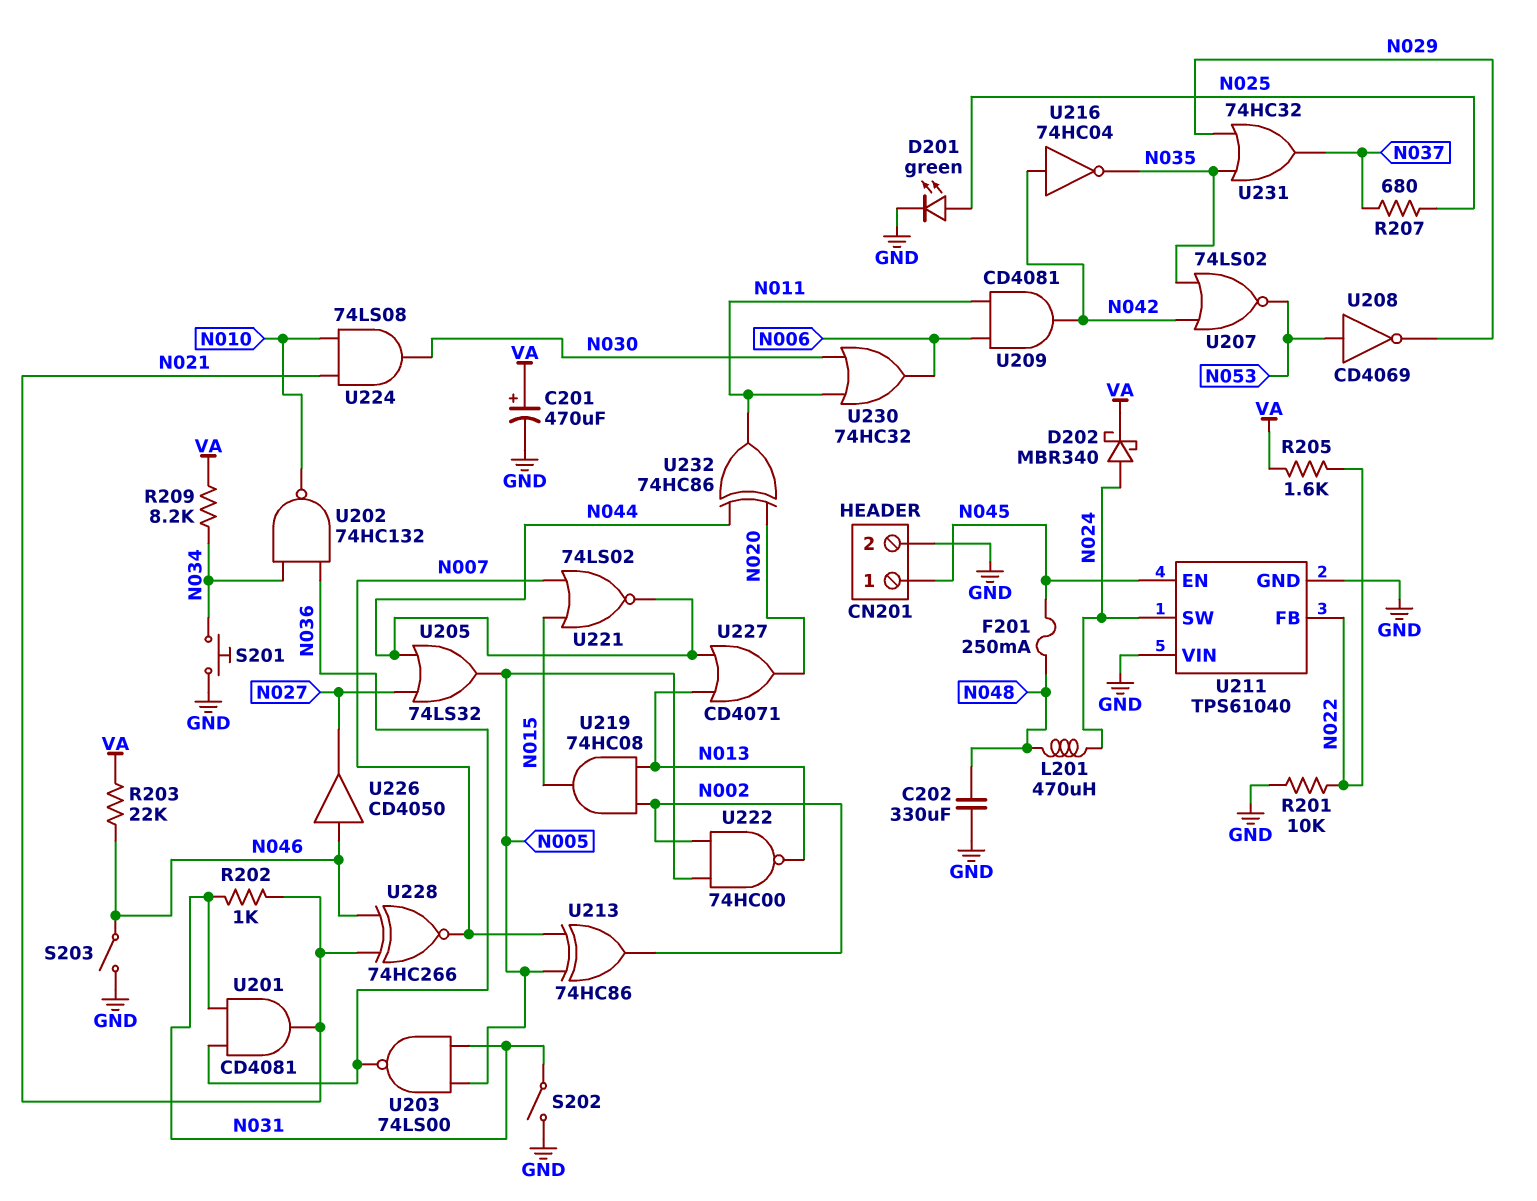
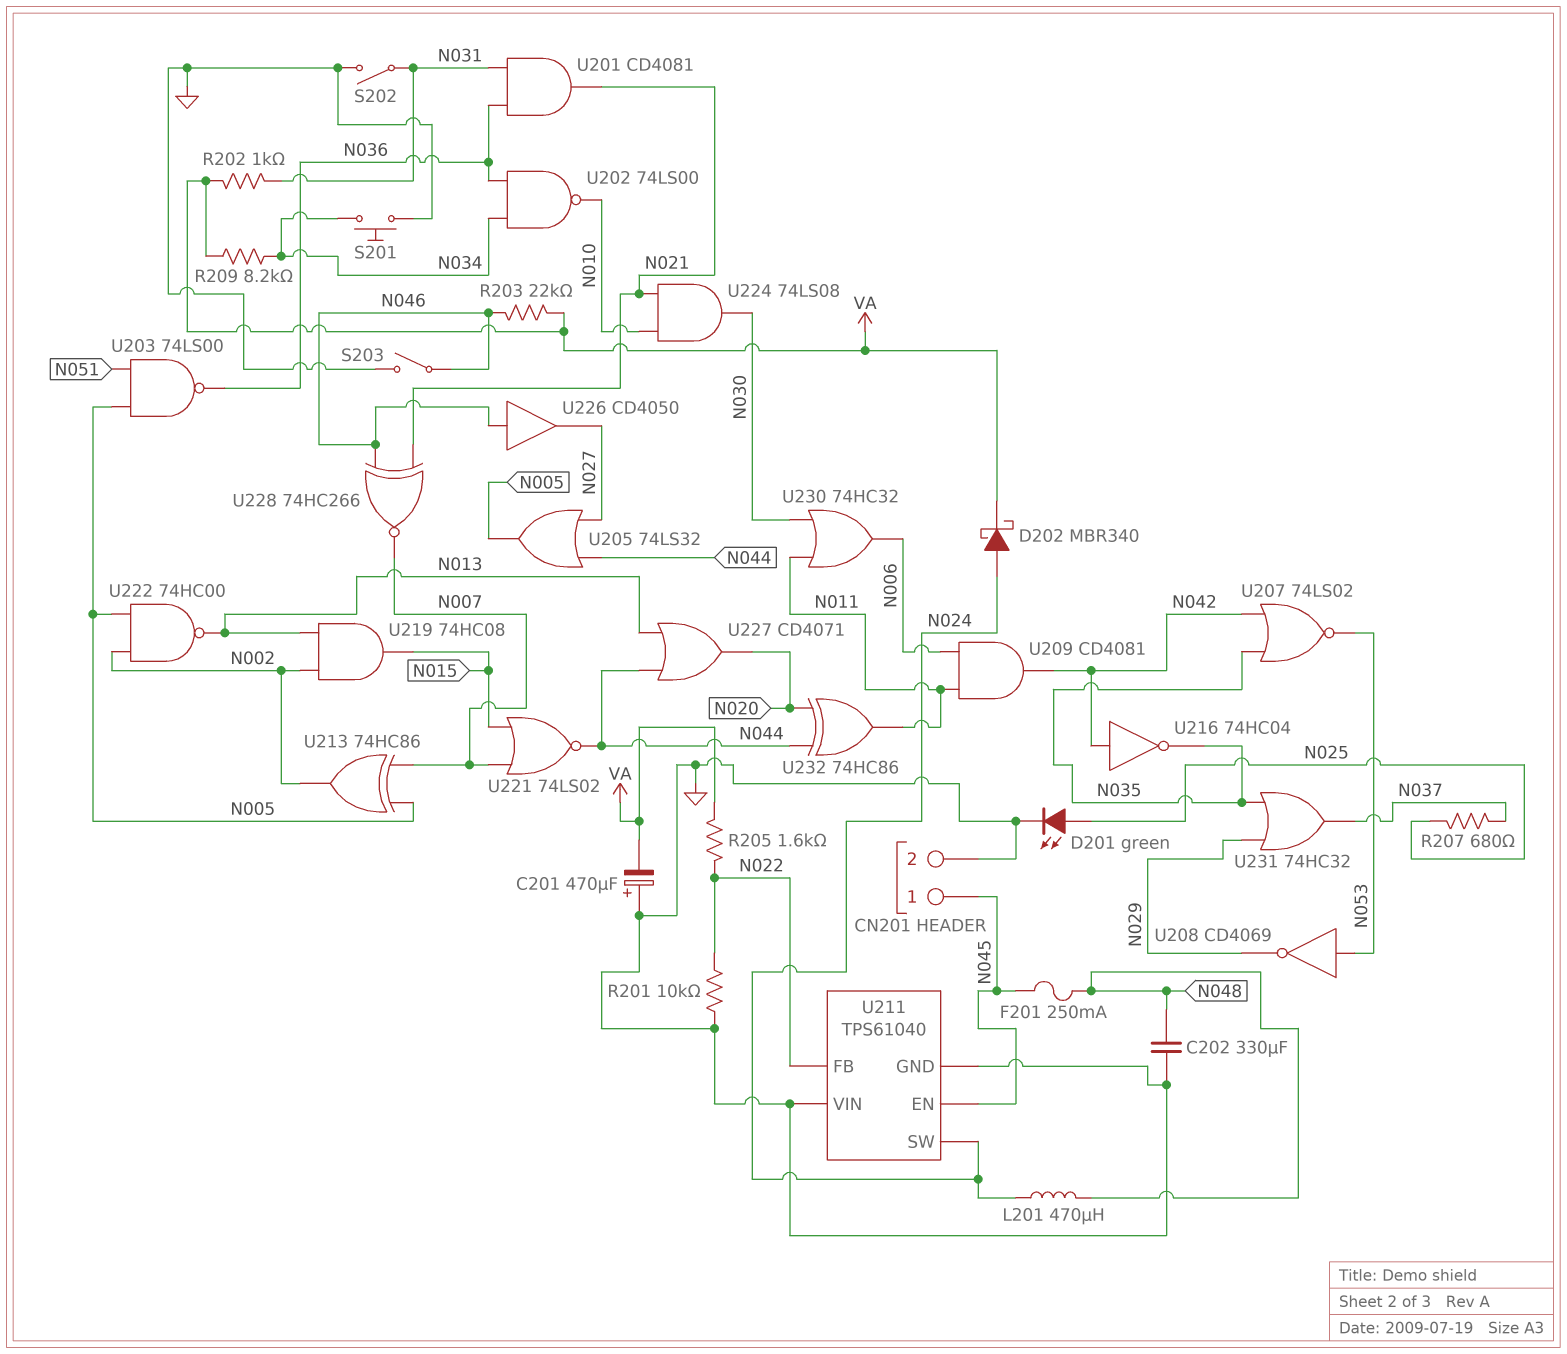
C201: 470uF (plus VA, minus GND) -> 470uF (plus GND, minus VA)
R202: 1k (N021, N031) -> 1k (N031, VA)
U202: NAND 74HC132 (in N034, in N036, out N010) -> NAND 74LS00 (in N034, in N036, out N010)
U203: NAND 74LS00 (in N005, in N031, out N036) -> NAND 74LS00 (in N005, in N051, out N036)

